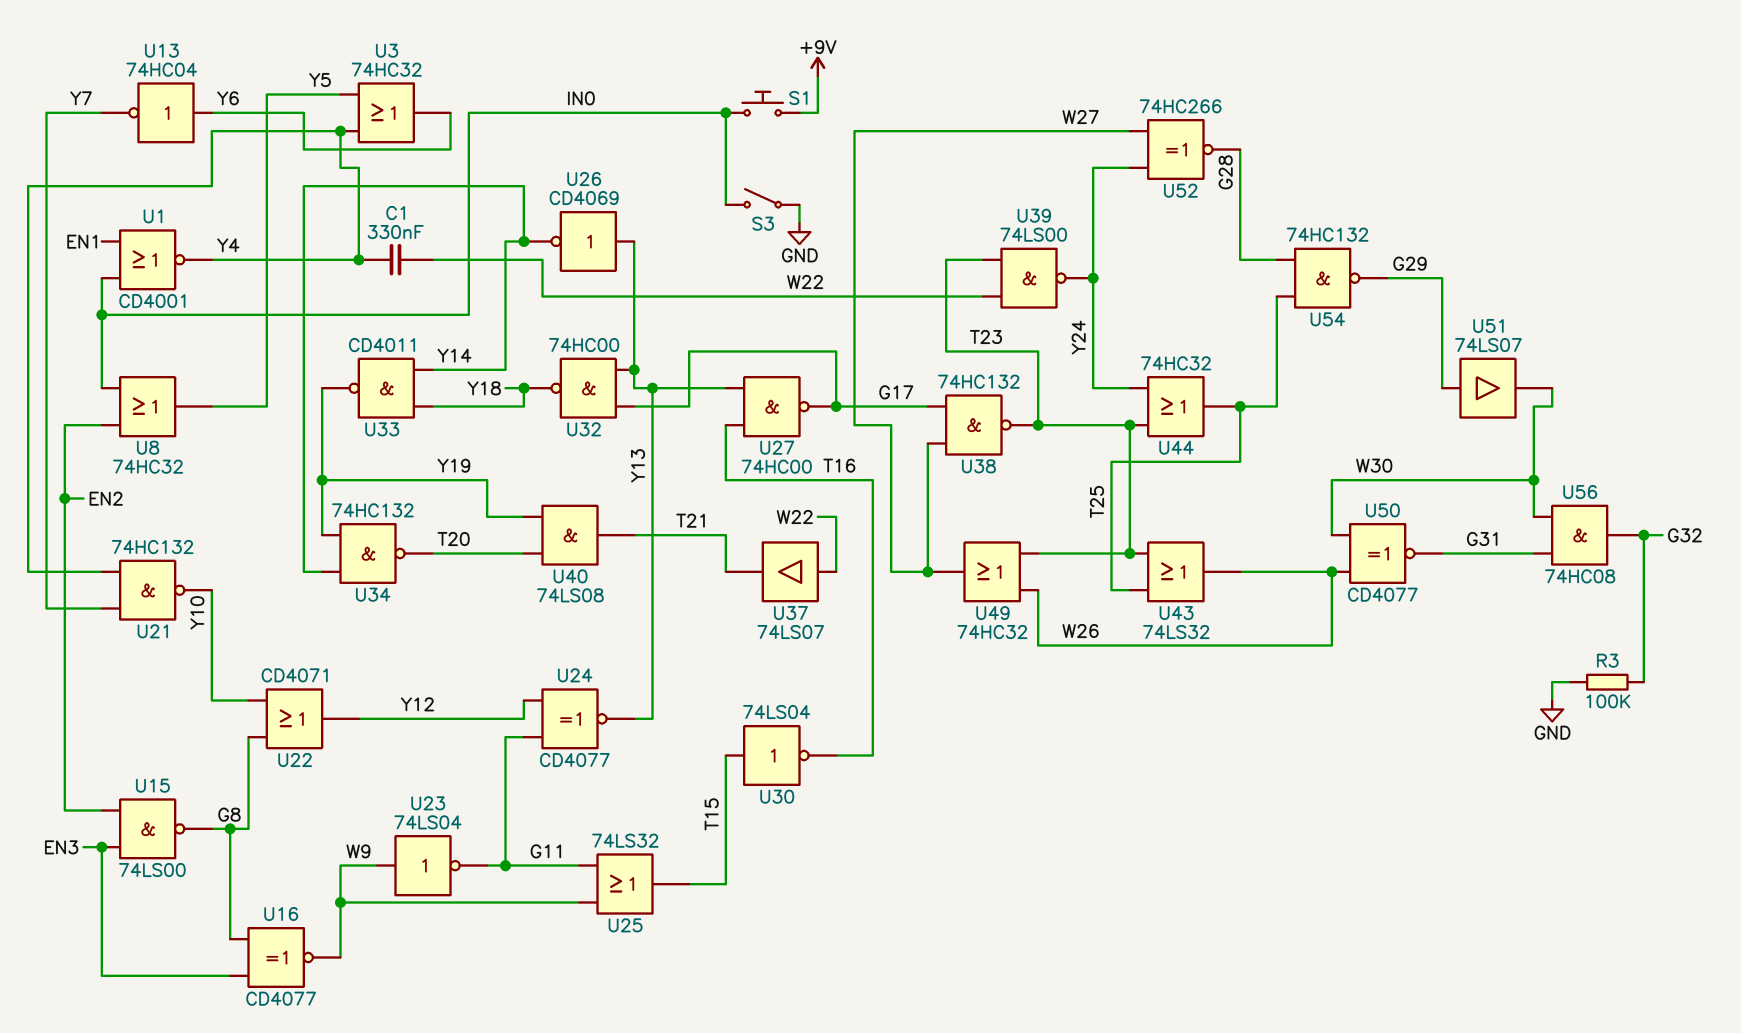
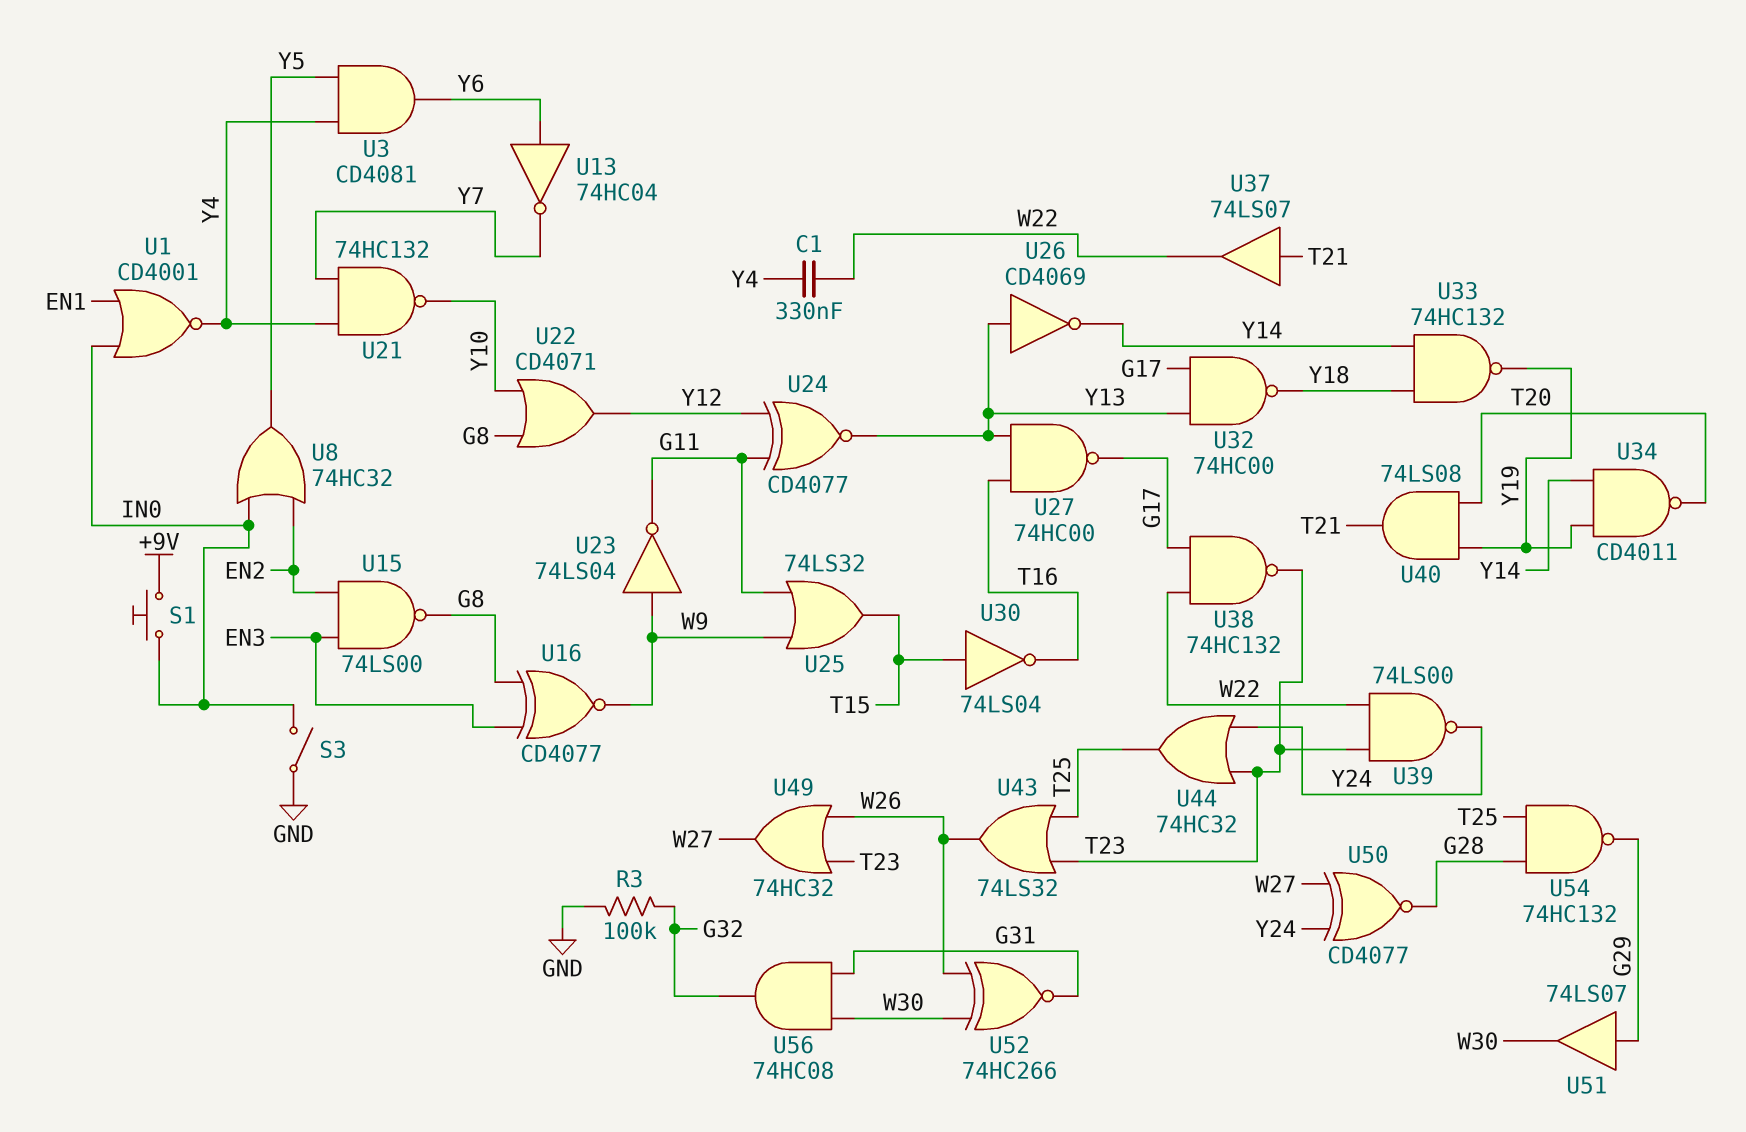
U3: OR 74HC32 (in Y4, in Y5, out Y6) -> AND CD4081 (in Y4, in Y5, out Y6)
U33: NAND CD4011 (in Y14, in Y18, out Y19) -> NAND 74HC132 (in Y14, in Y18, out Y19)
U34: NAND 74HC132 (in Y14, in Y19, out T20) -> NAND CD4011 (in Y14, in Y19, out T20)
U37: buffer 74LS07 (in W22, out T21) -> buffer 74LS07 (in T21, out W22)
U38: NAND 74HC132 (in G17, in W27, out T23) -> NAND 74HC132 (in G17, in W22, out T23)
U50: XNOR CD4077 (in W26, in W30, out G31) -> XNOR CD4077 (in W27, in Y24, out G28)
U52: XNOR 74HC266 (in W27, in Y24, out G28) -> XNOR 74HC266 (in W26, in W30, out G31)

